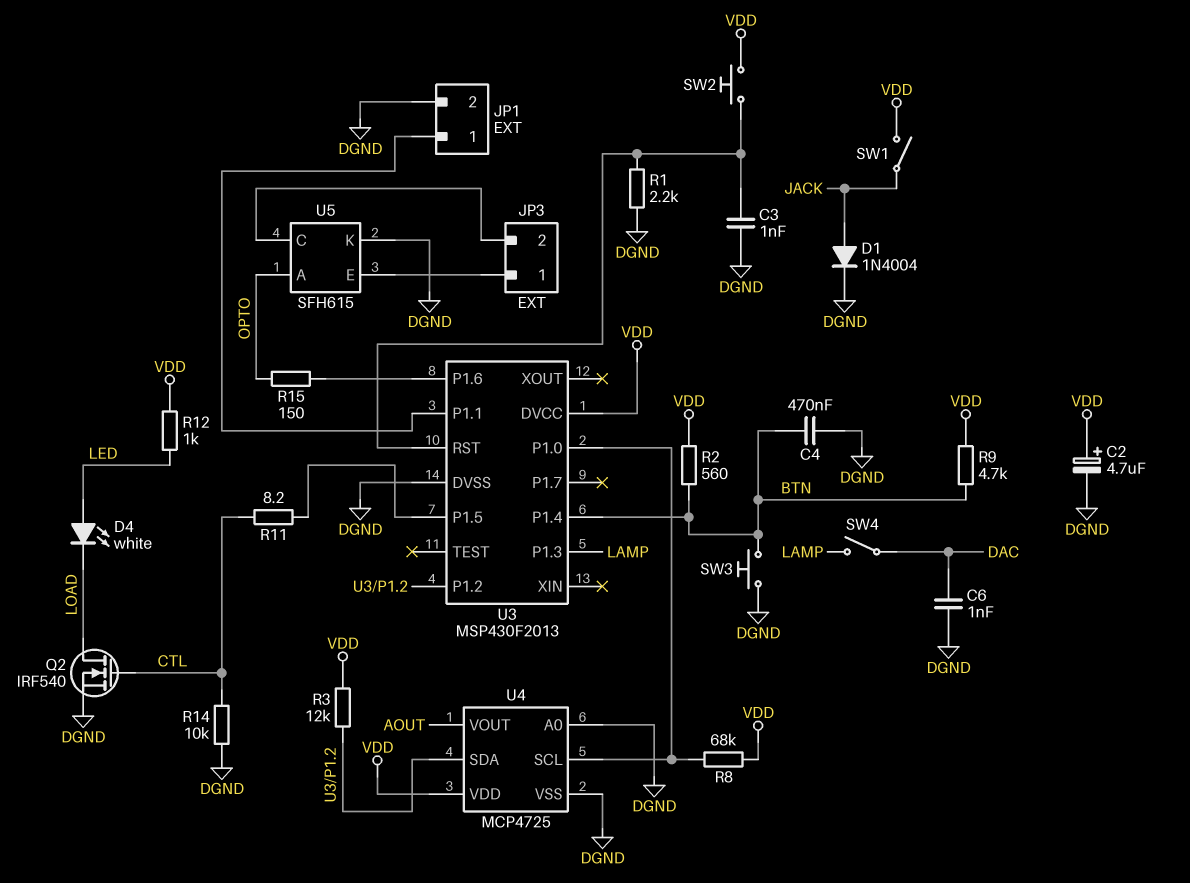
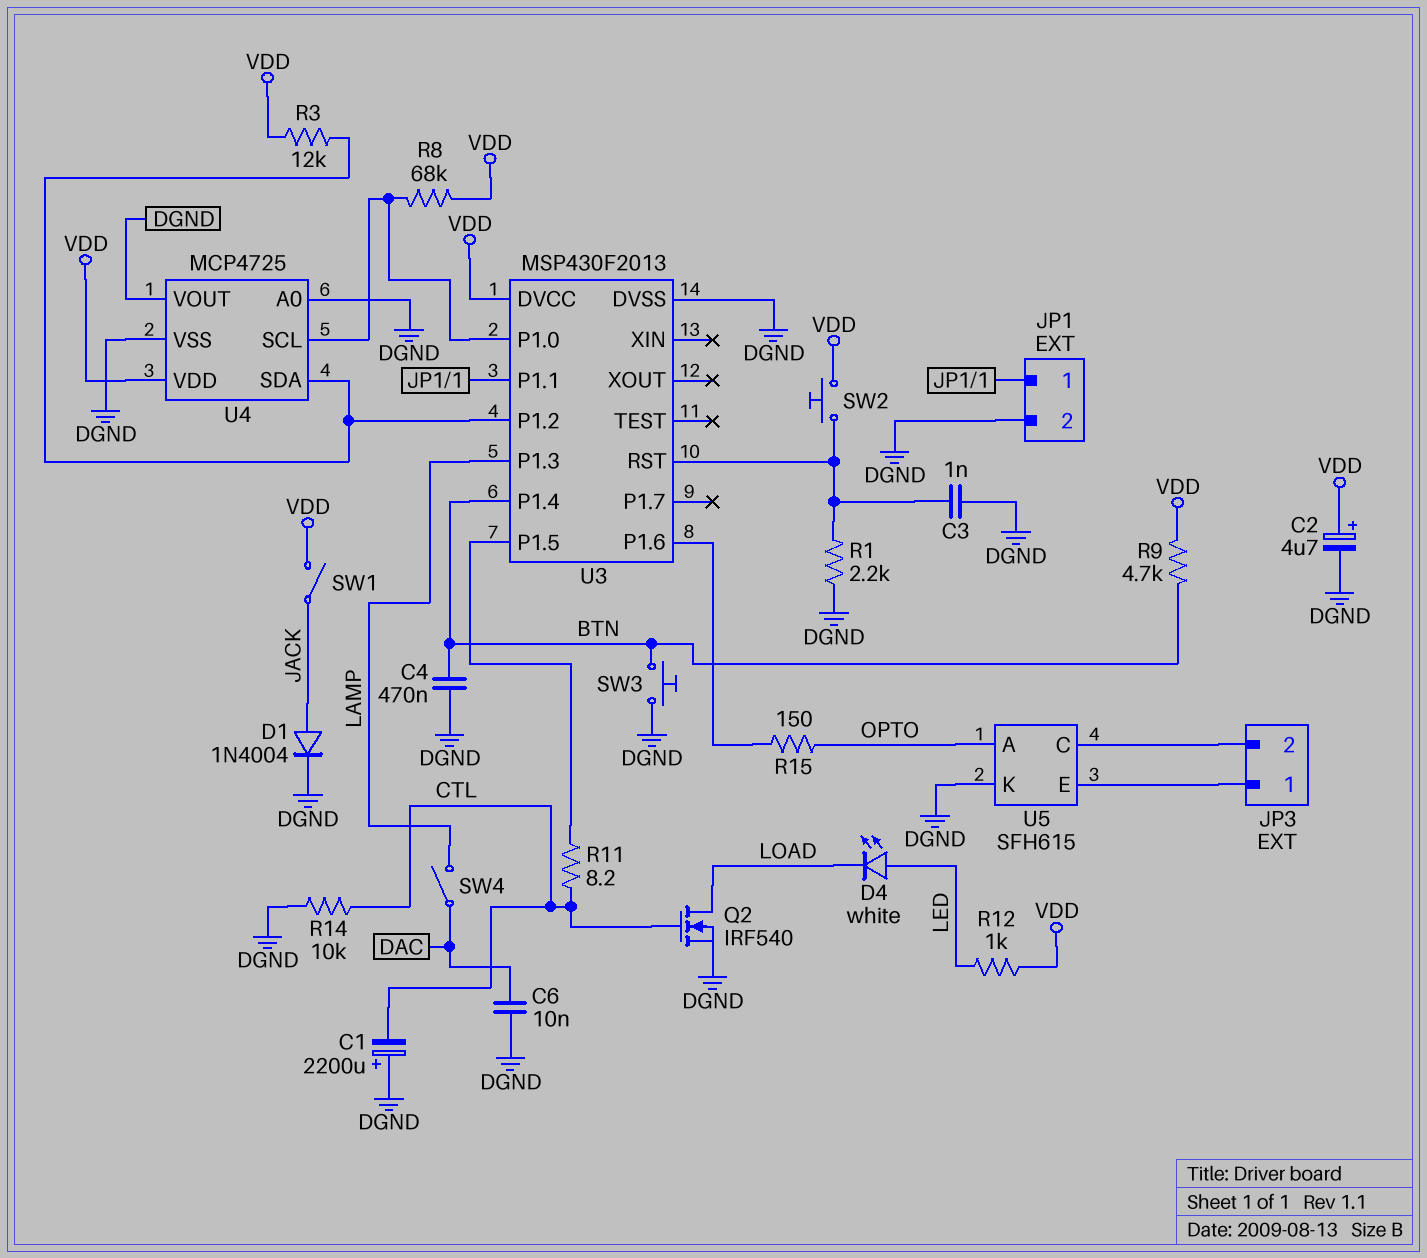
C1: none -> 2200uF (plus DGND, minus CTL)
C6: 1nF (DAC, DGND) -> 10nF (DAC, DGND)
R2: 560 (BTN, VDD) -> none
U4 pin VOUT: AOUT -> DGND

